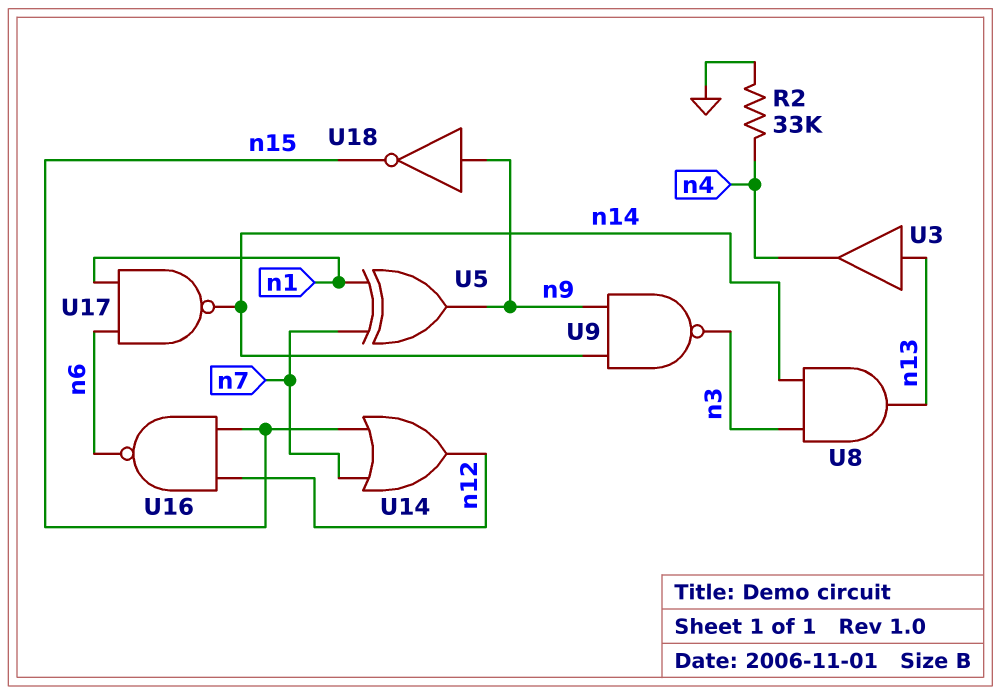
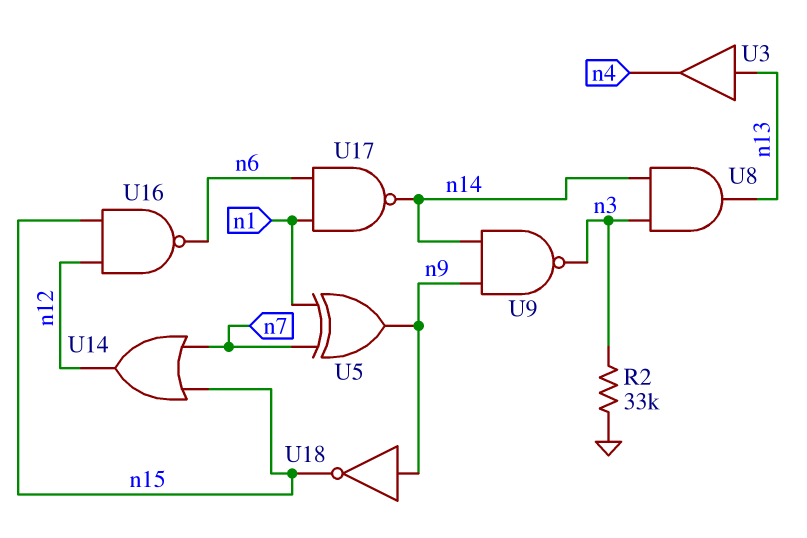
R2: 33k (GND, n4) -> 33k (GND, n3)

